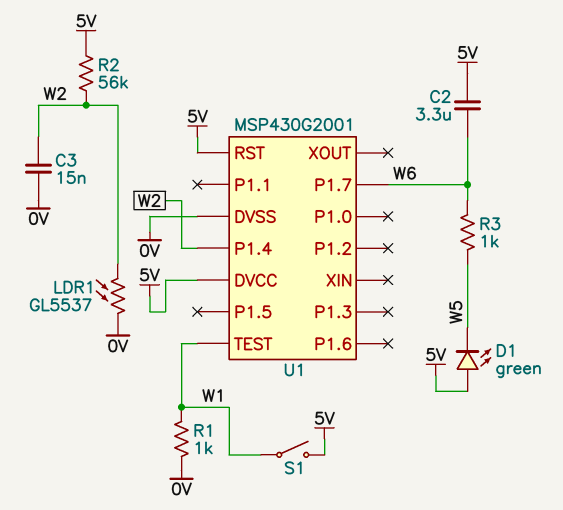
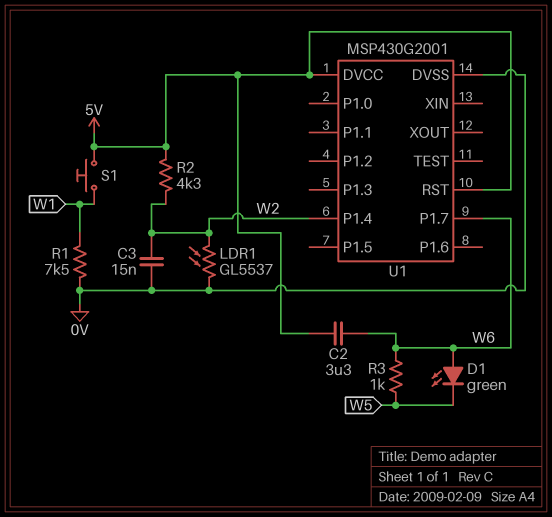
D1: LED green (A 5V, K W5) -> LED green (A W6, K W5)
R1: 1k (0V, W1) -> 7.5k (0V, W1)
R2: 56k (5V, W2) -> 4.3k (5V, W2)
S1: switch (5V, W1) -> button (5V, W1)
U1 pin TEST: W1 -> none

